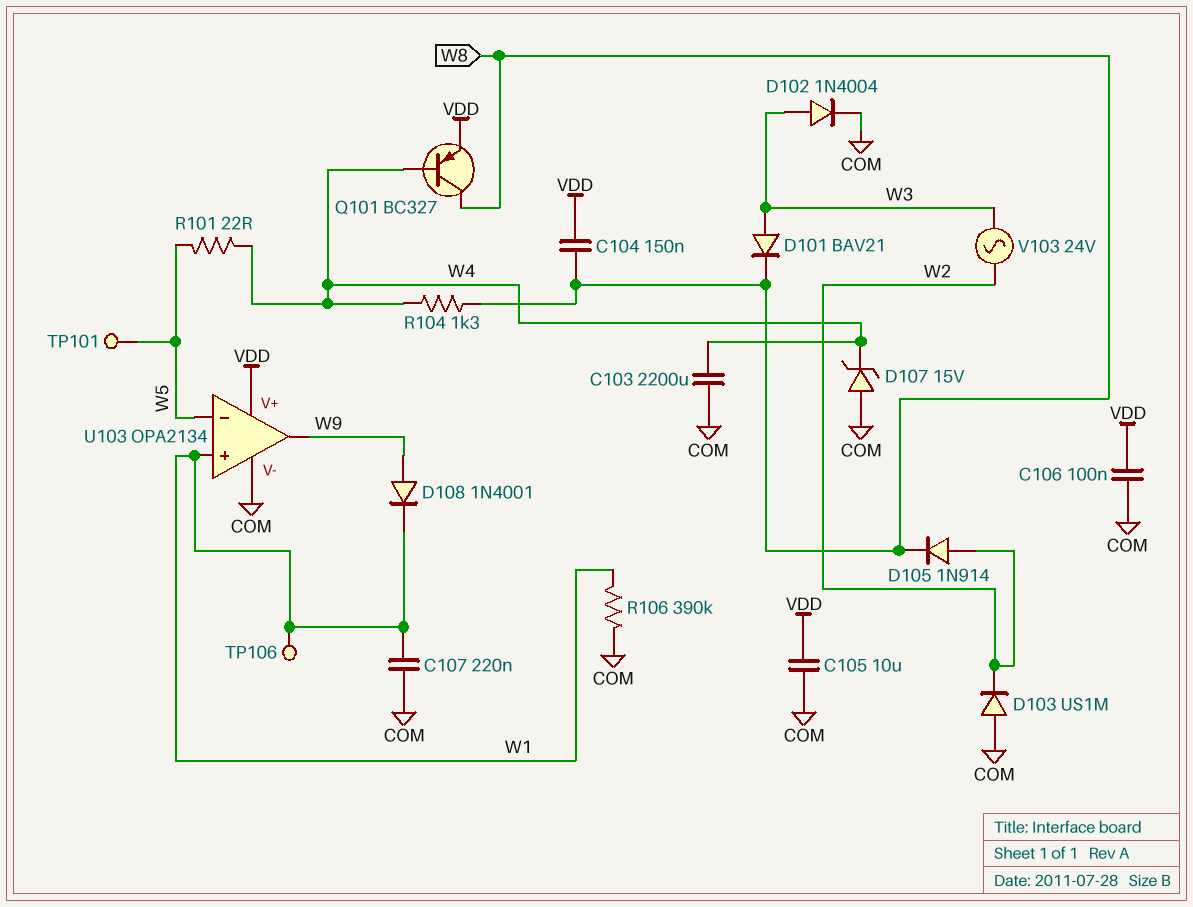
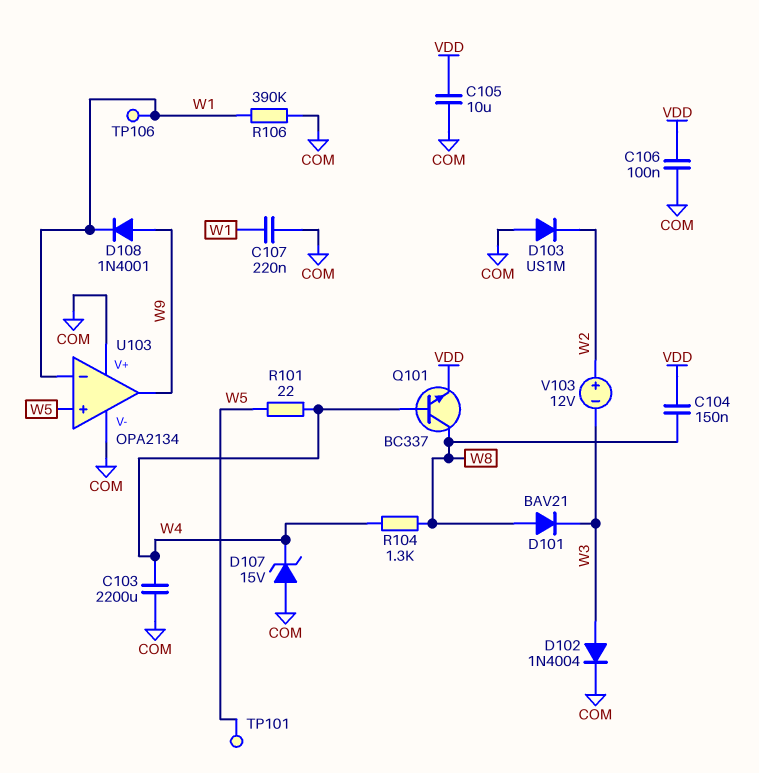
D101: diode BAV21 (A W3, K W8) -> diode BAV21 (A W8, K W3)
D105: diode 1N914 (A W2, K W8) -> none
Q101: PNP BC327 (B W4, C W8, E VDD) -> NPN BC337 (B W4, C W8, E VDD)
U103 pin V+: VDD -> COM
U103 pin in+: W1 -> W5
U103 pin in-: W5 -> W1
V103: AC 24V (W2, W3) -> 12V (plus W2, minus W3)

